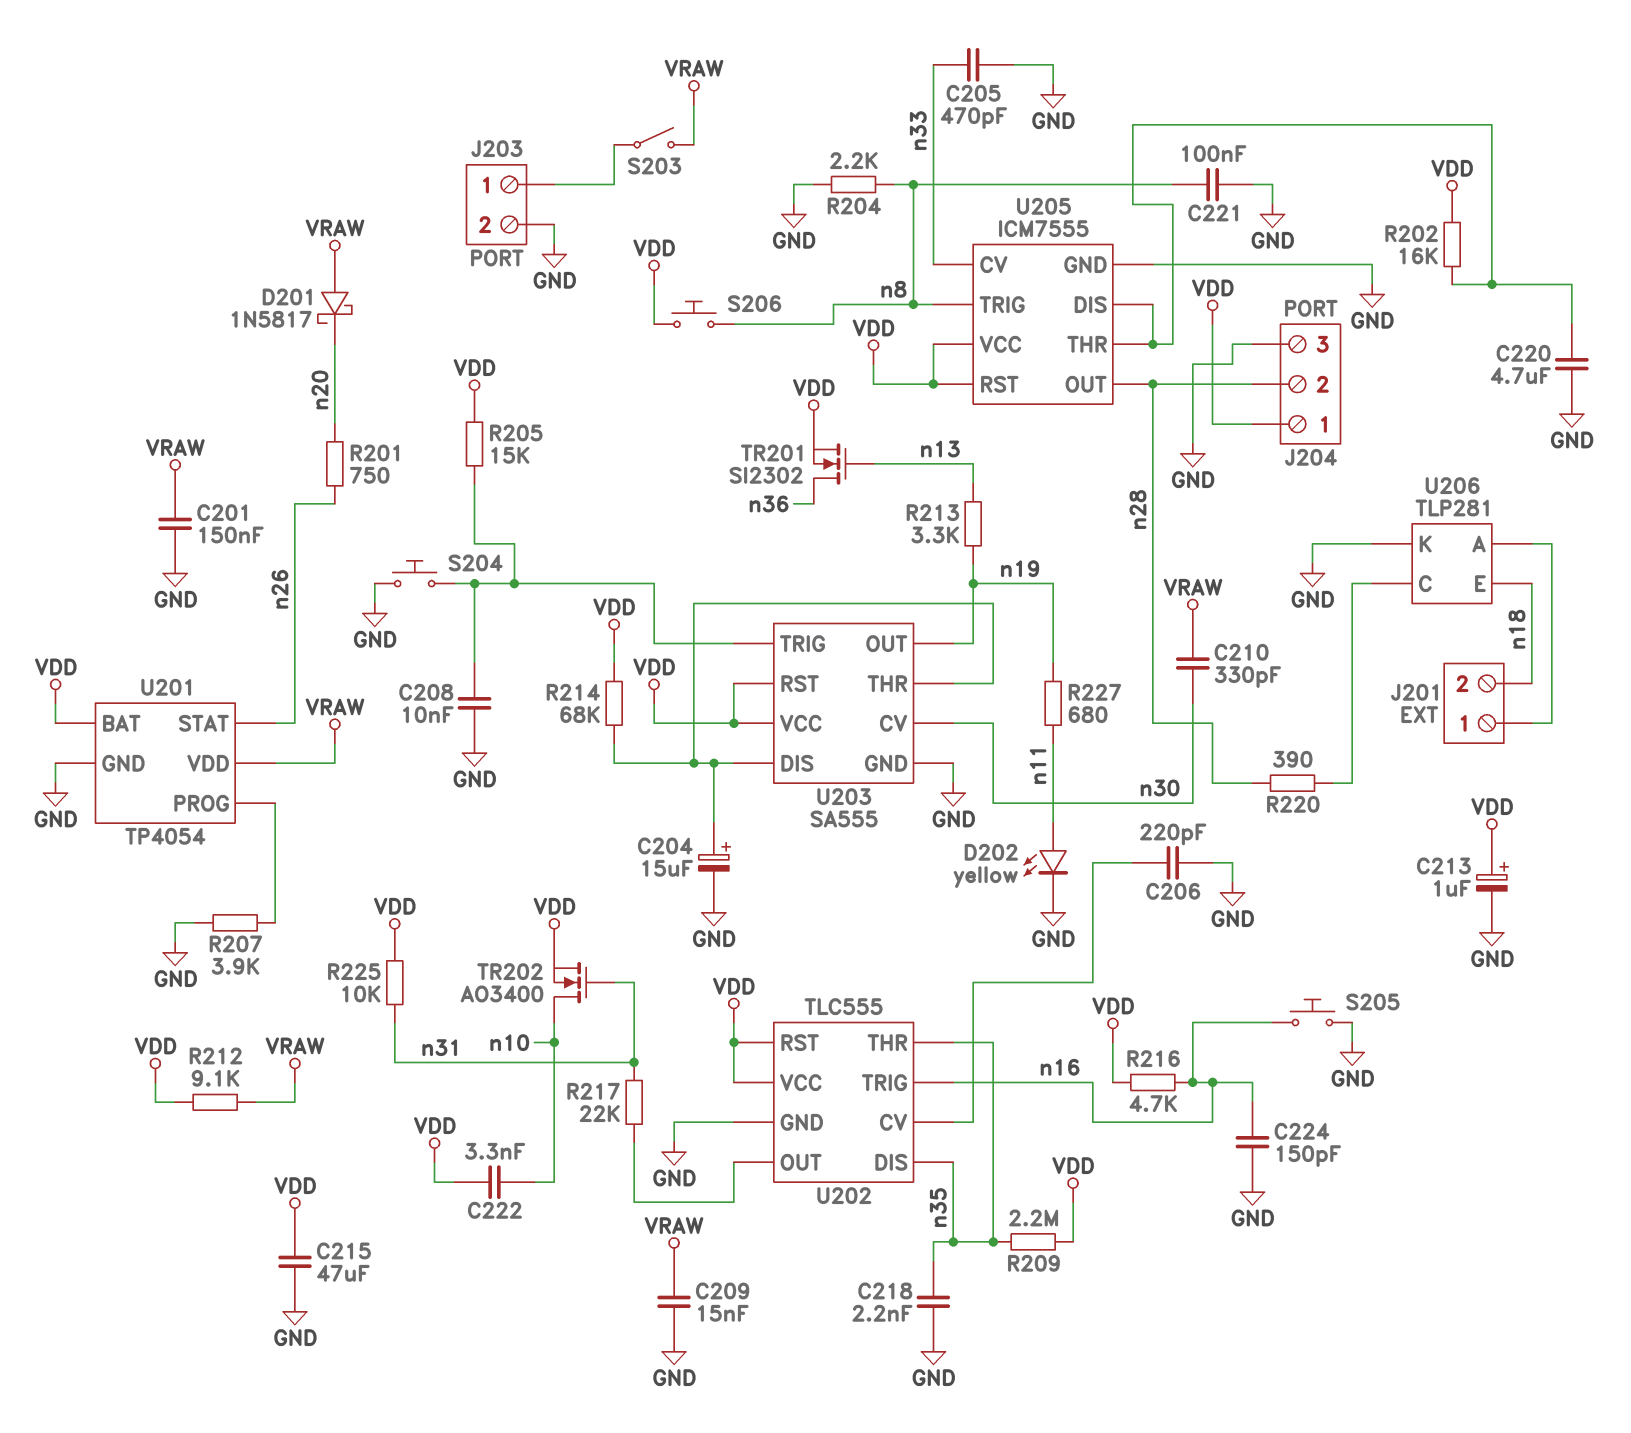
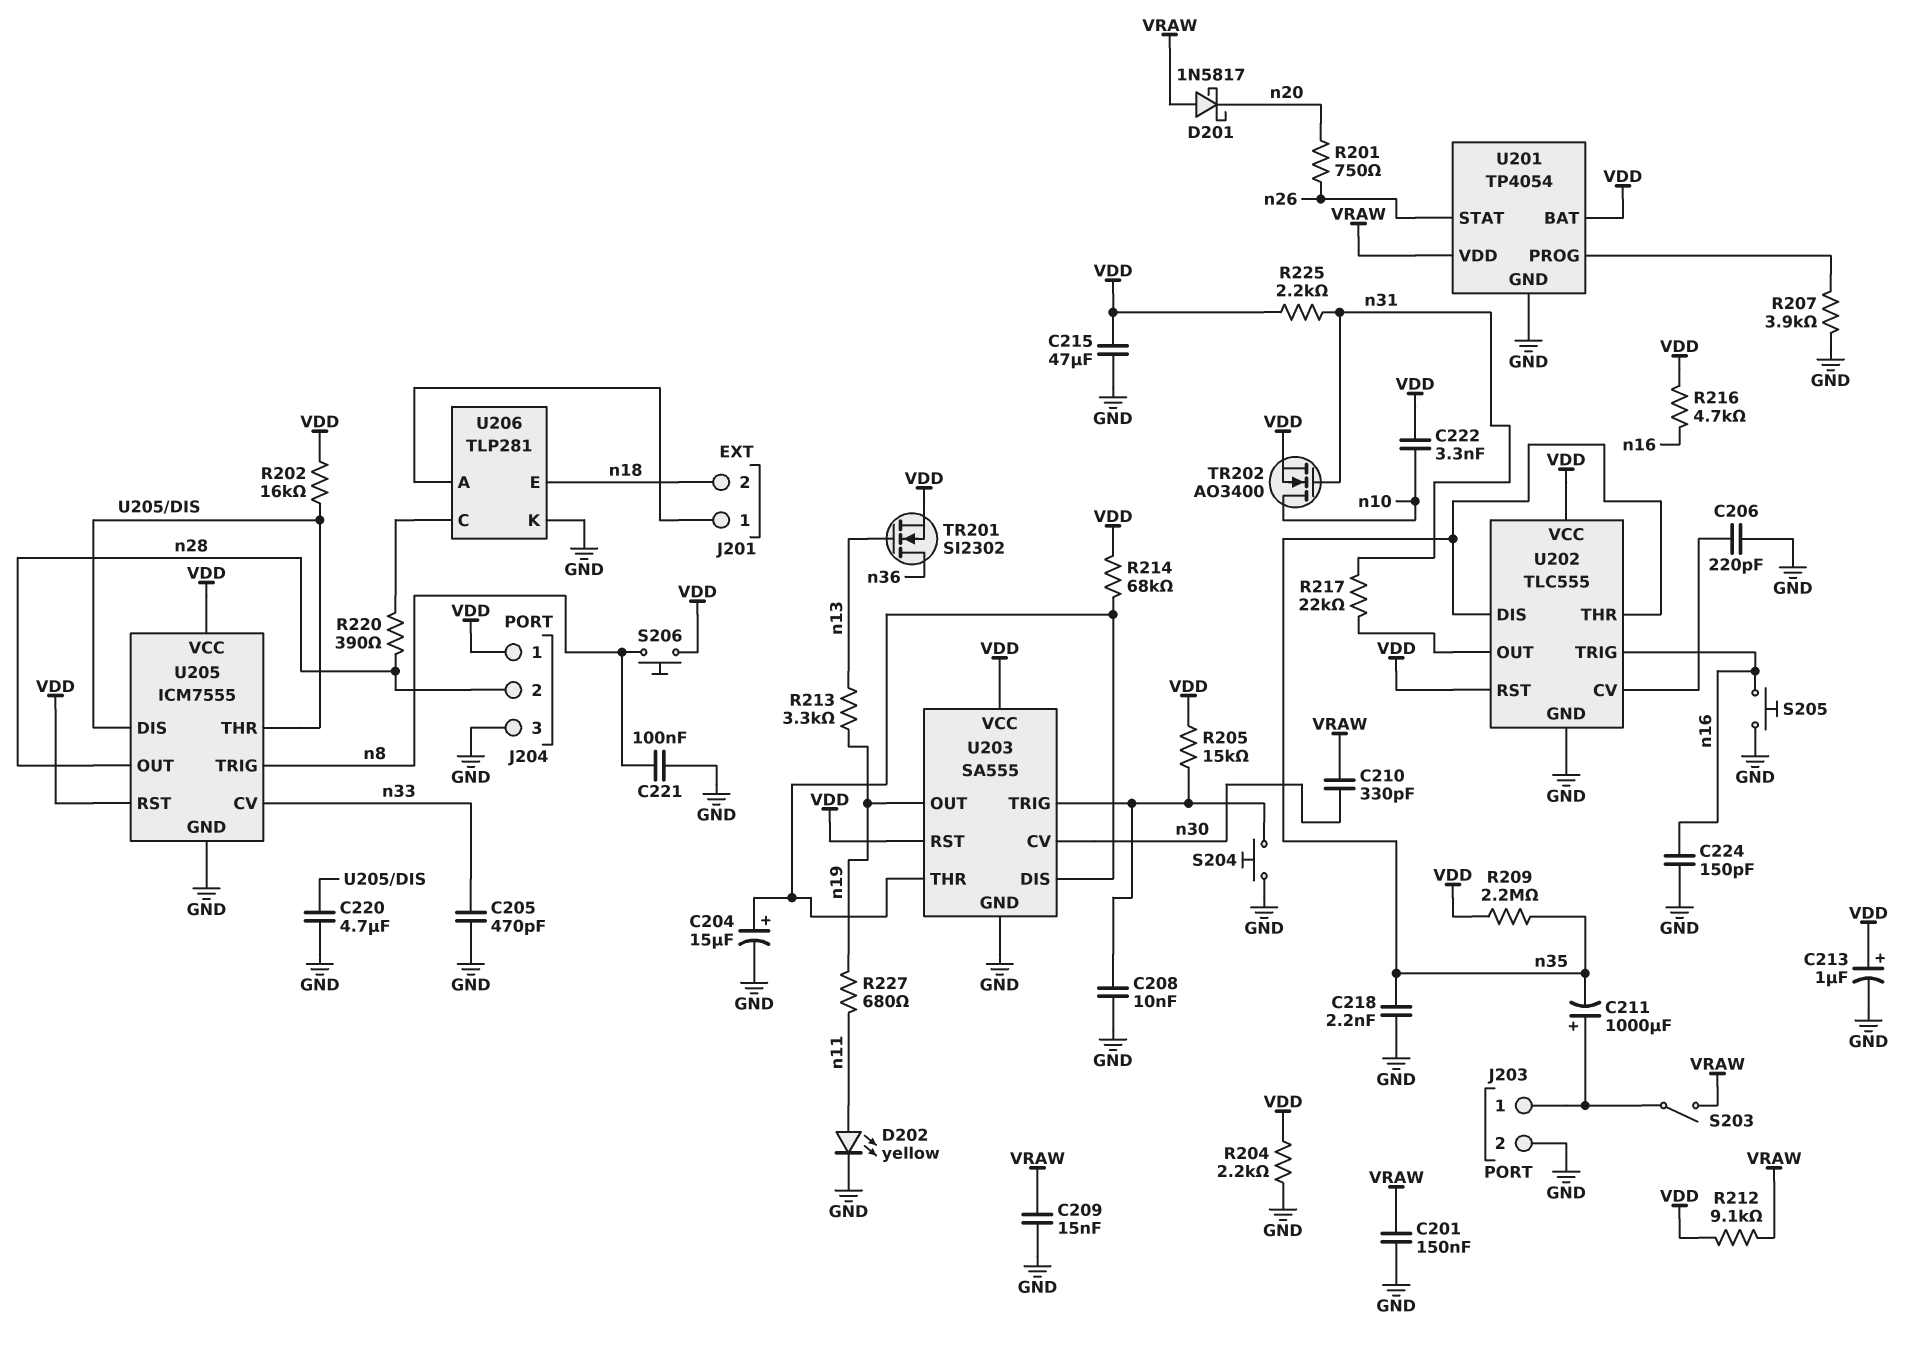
C211: none -> 1000uF (plus J203/1, minus n35)
R204: 2.2k (GND, n8) -> 2.2k (GND, VDD)
R225: 10k (VDD, n31) -> 2.2k (VDD, n31)

